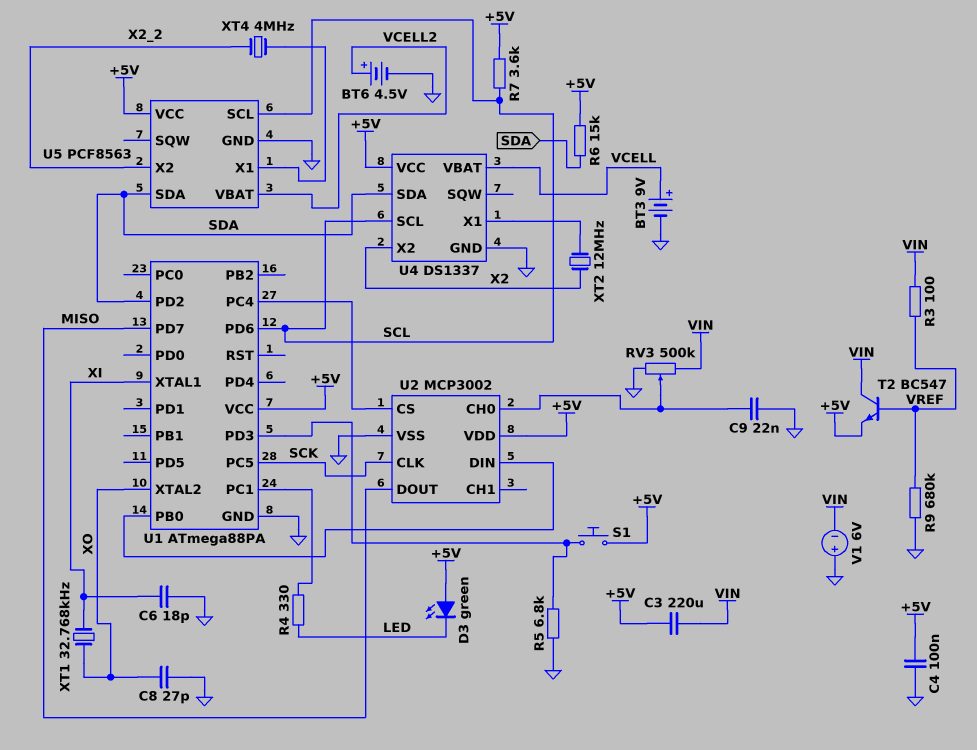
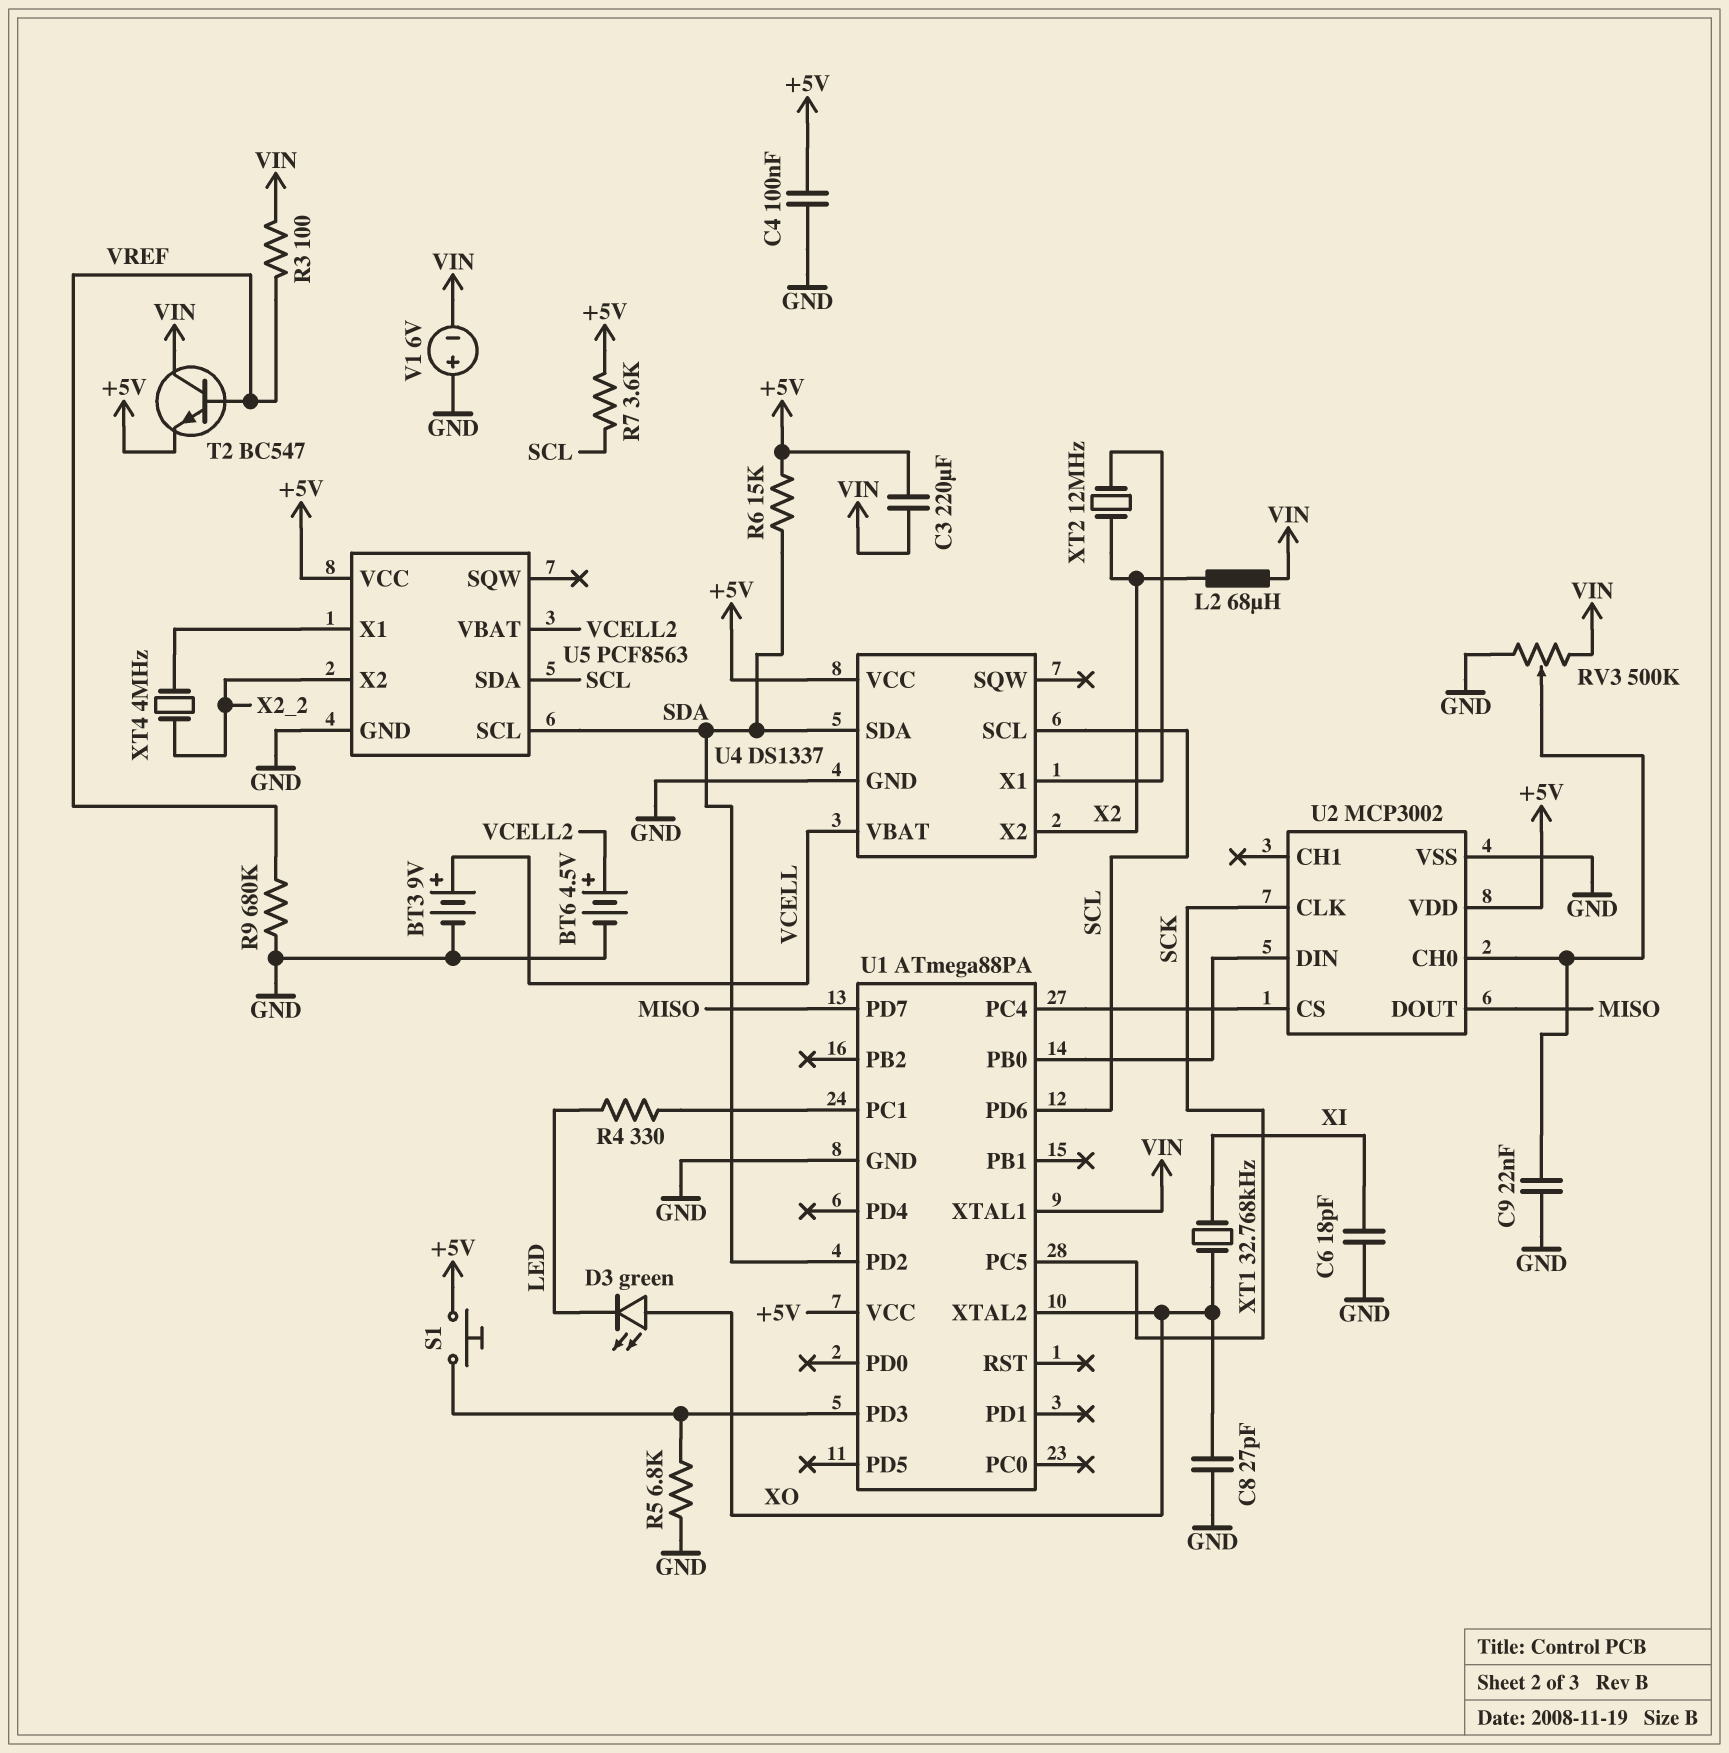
D3: LED green (A +5V, K LED) -> LED green (A XO, K LED)
L2: none -> 68uH (VIN, X2)
U1 pin XTAL1: XI -> VIN
U5 pin SCL: SCL -> SDA
U5 pin SDA: SDA -> SCL

